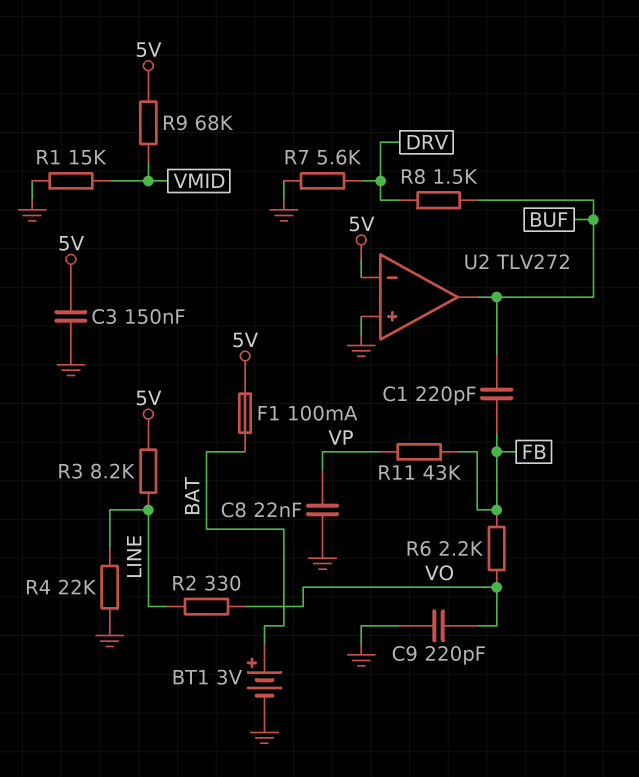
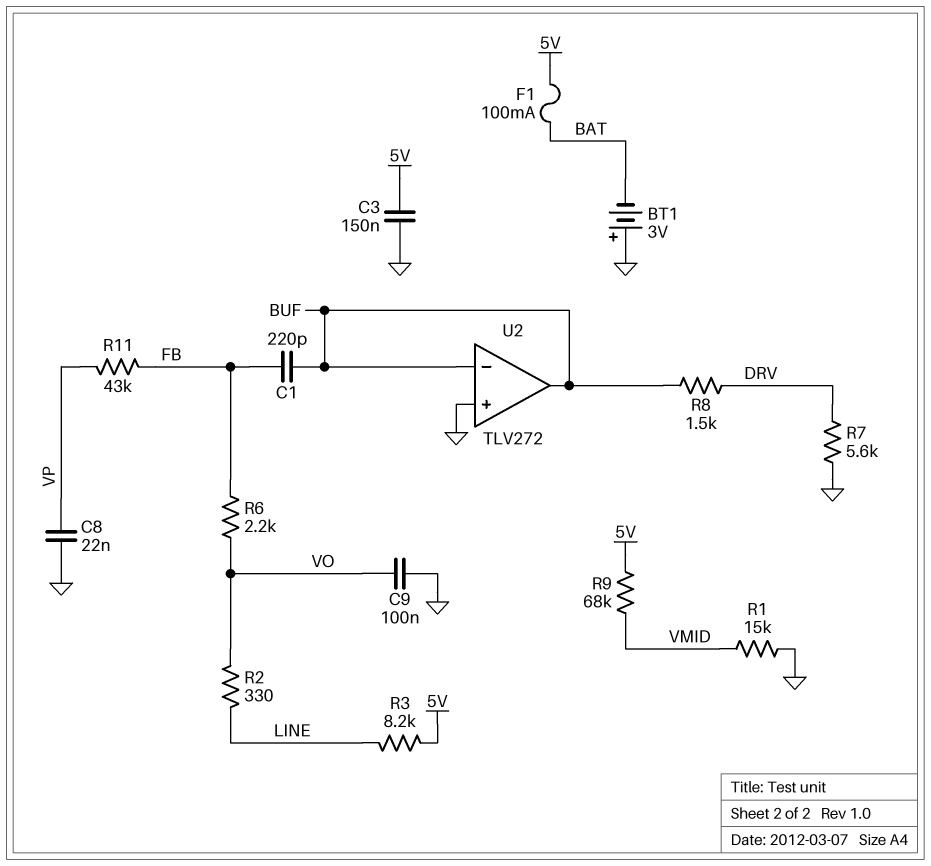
BT1: 3V (plus BAT, minus GND) -> 3V (plus GND, minus BAT)
C9: 220pF (GND, VO) -> 100nF (GND, VO)
R4: 22k (GND, LINE) -> none
U2 pin in-: 5V -> BUF

